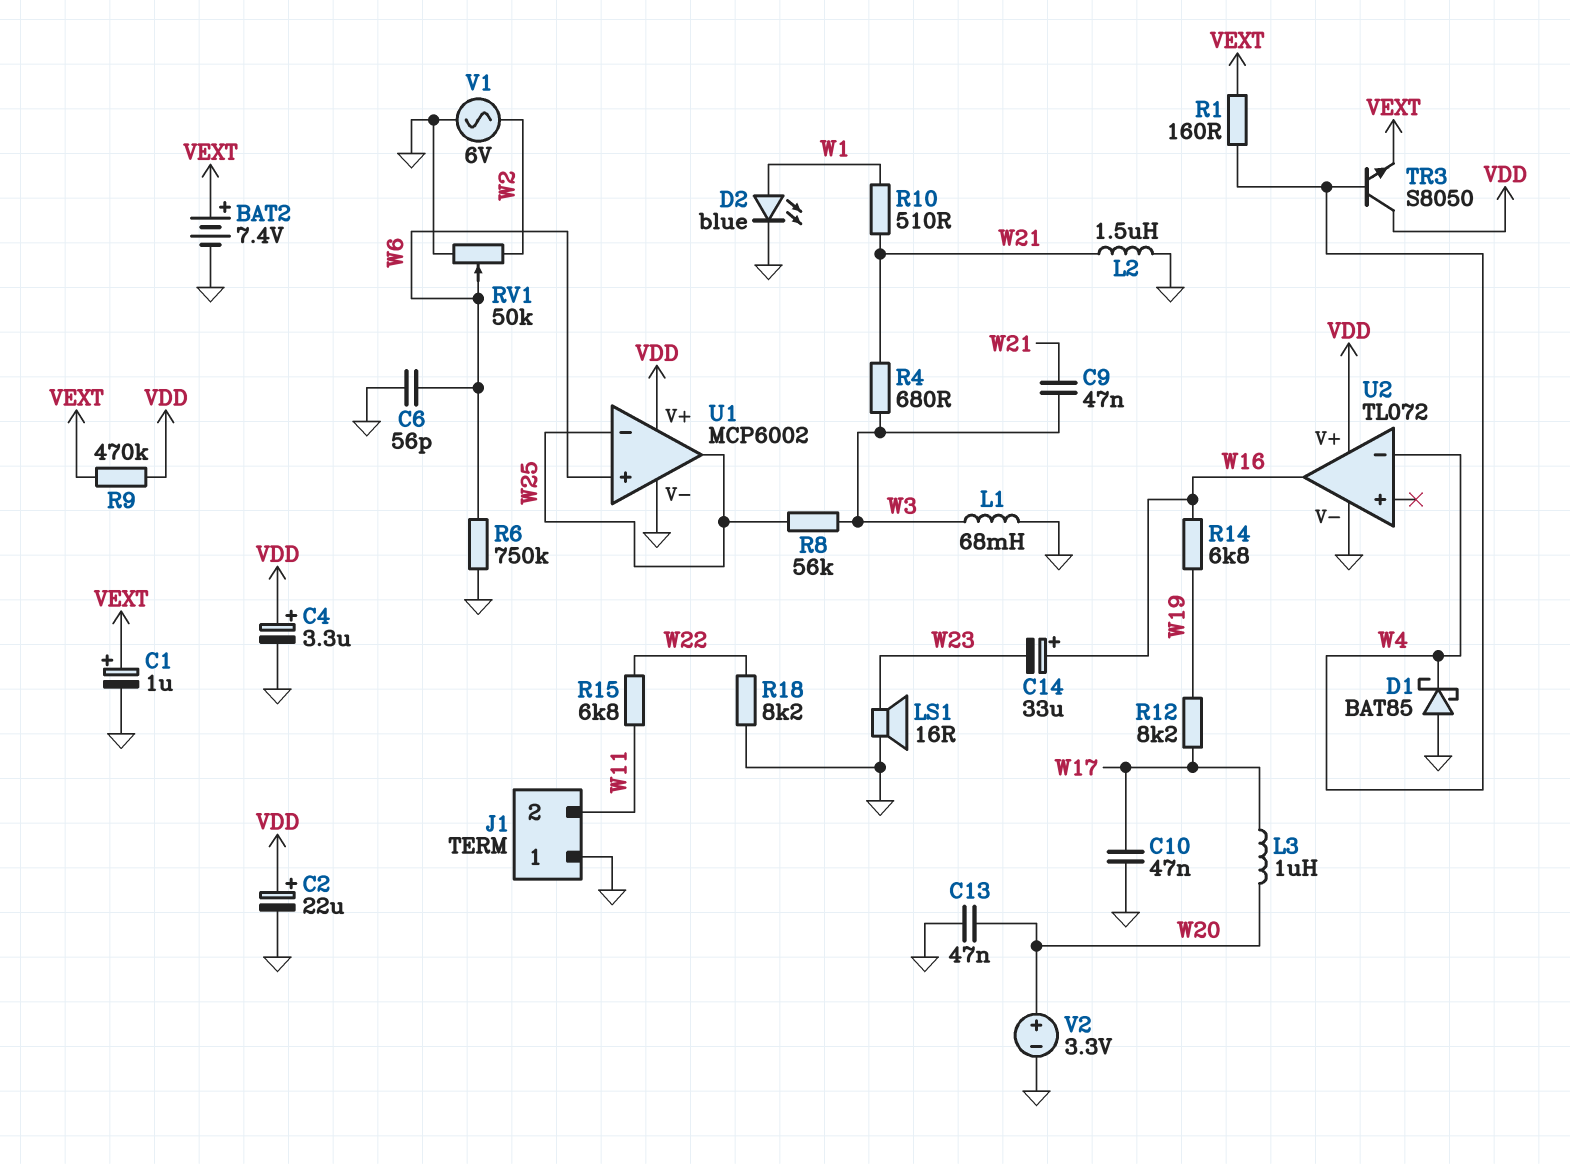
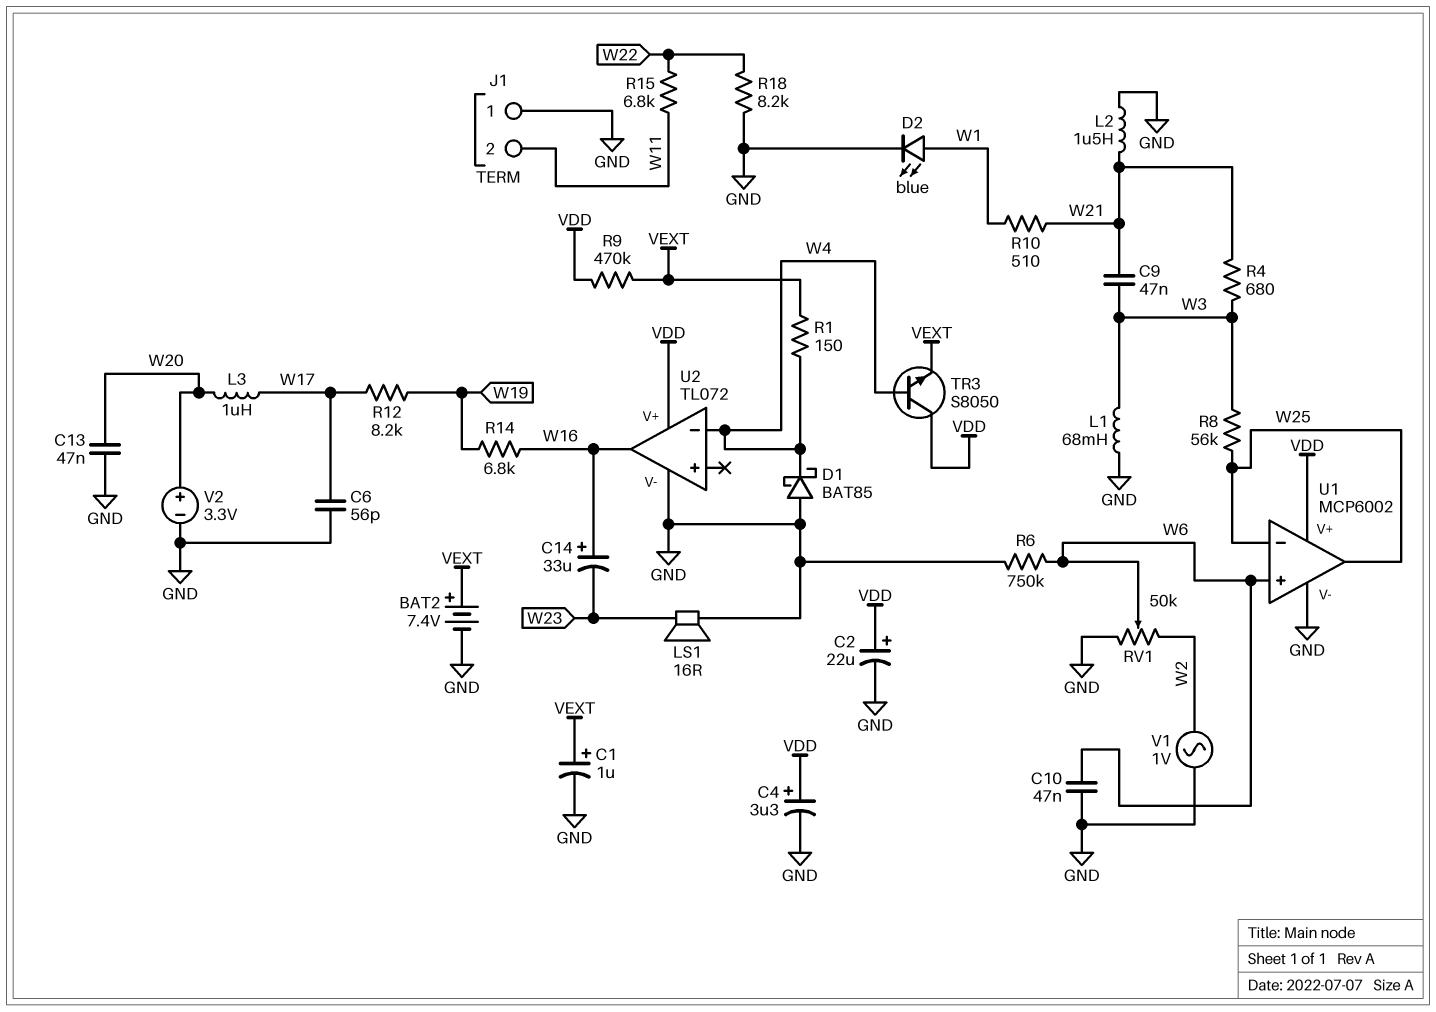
C6: 56pF (GND, W6) -> 56pF (GND, W17)
C10: 47nF (GND, W17) -> 47nF (GND, W6)
R1: 160 (VEXT, W4) -> 150 (VEXT, W4)
V1: AC 6V (GND, W2) -> AC 1V (GND, W2)

